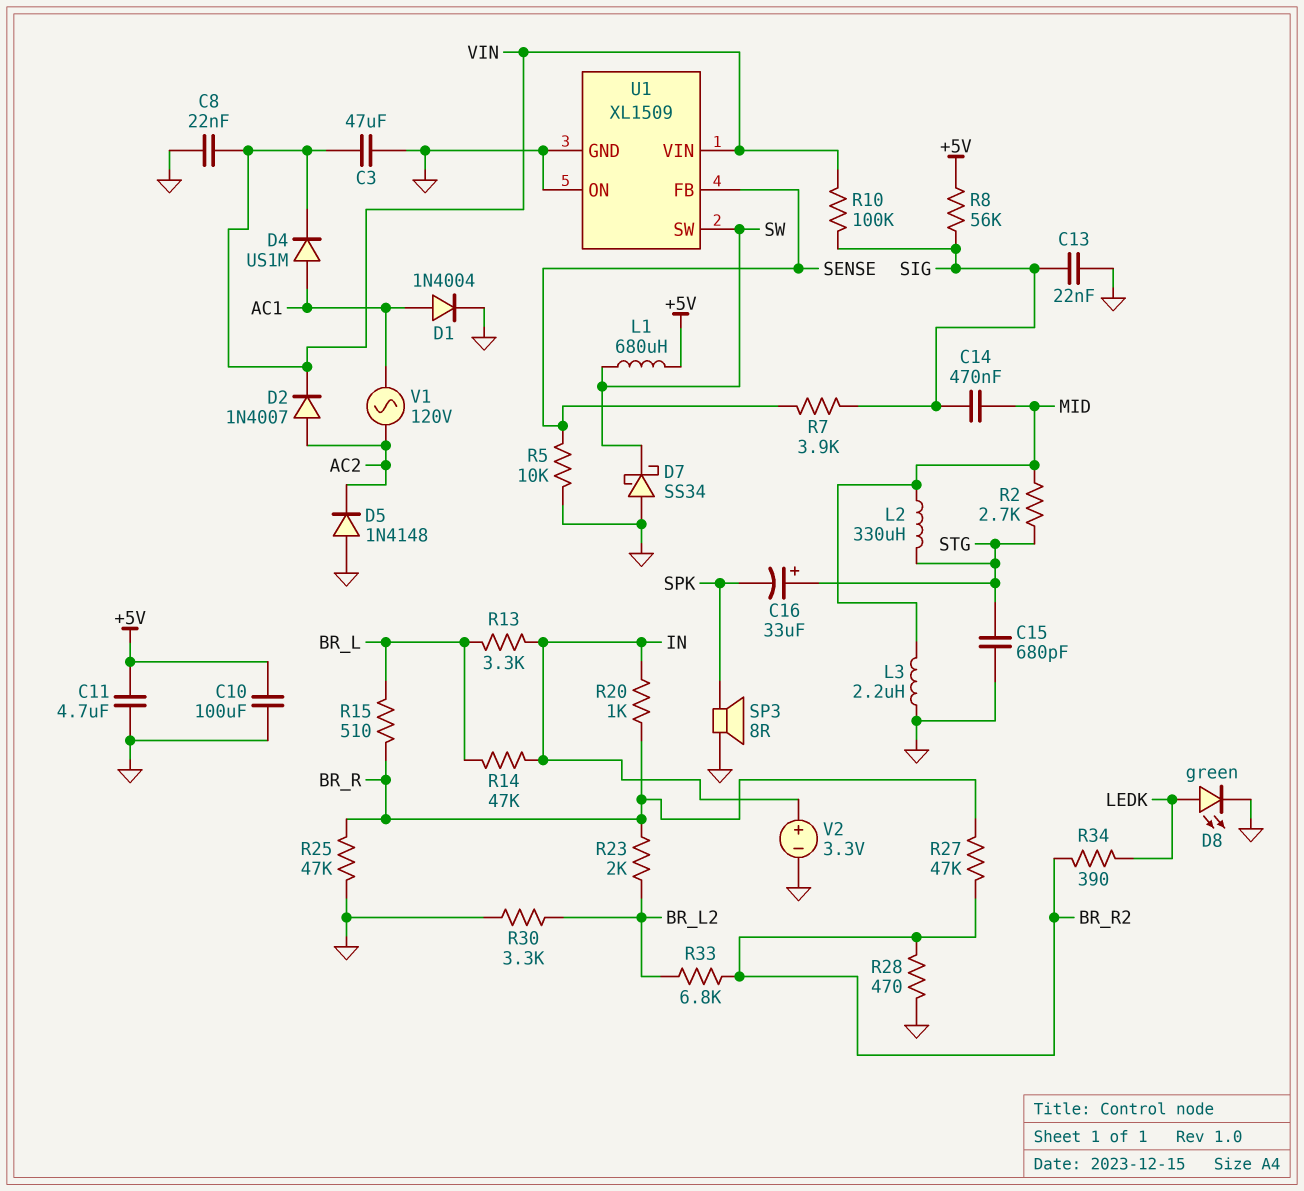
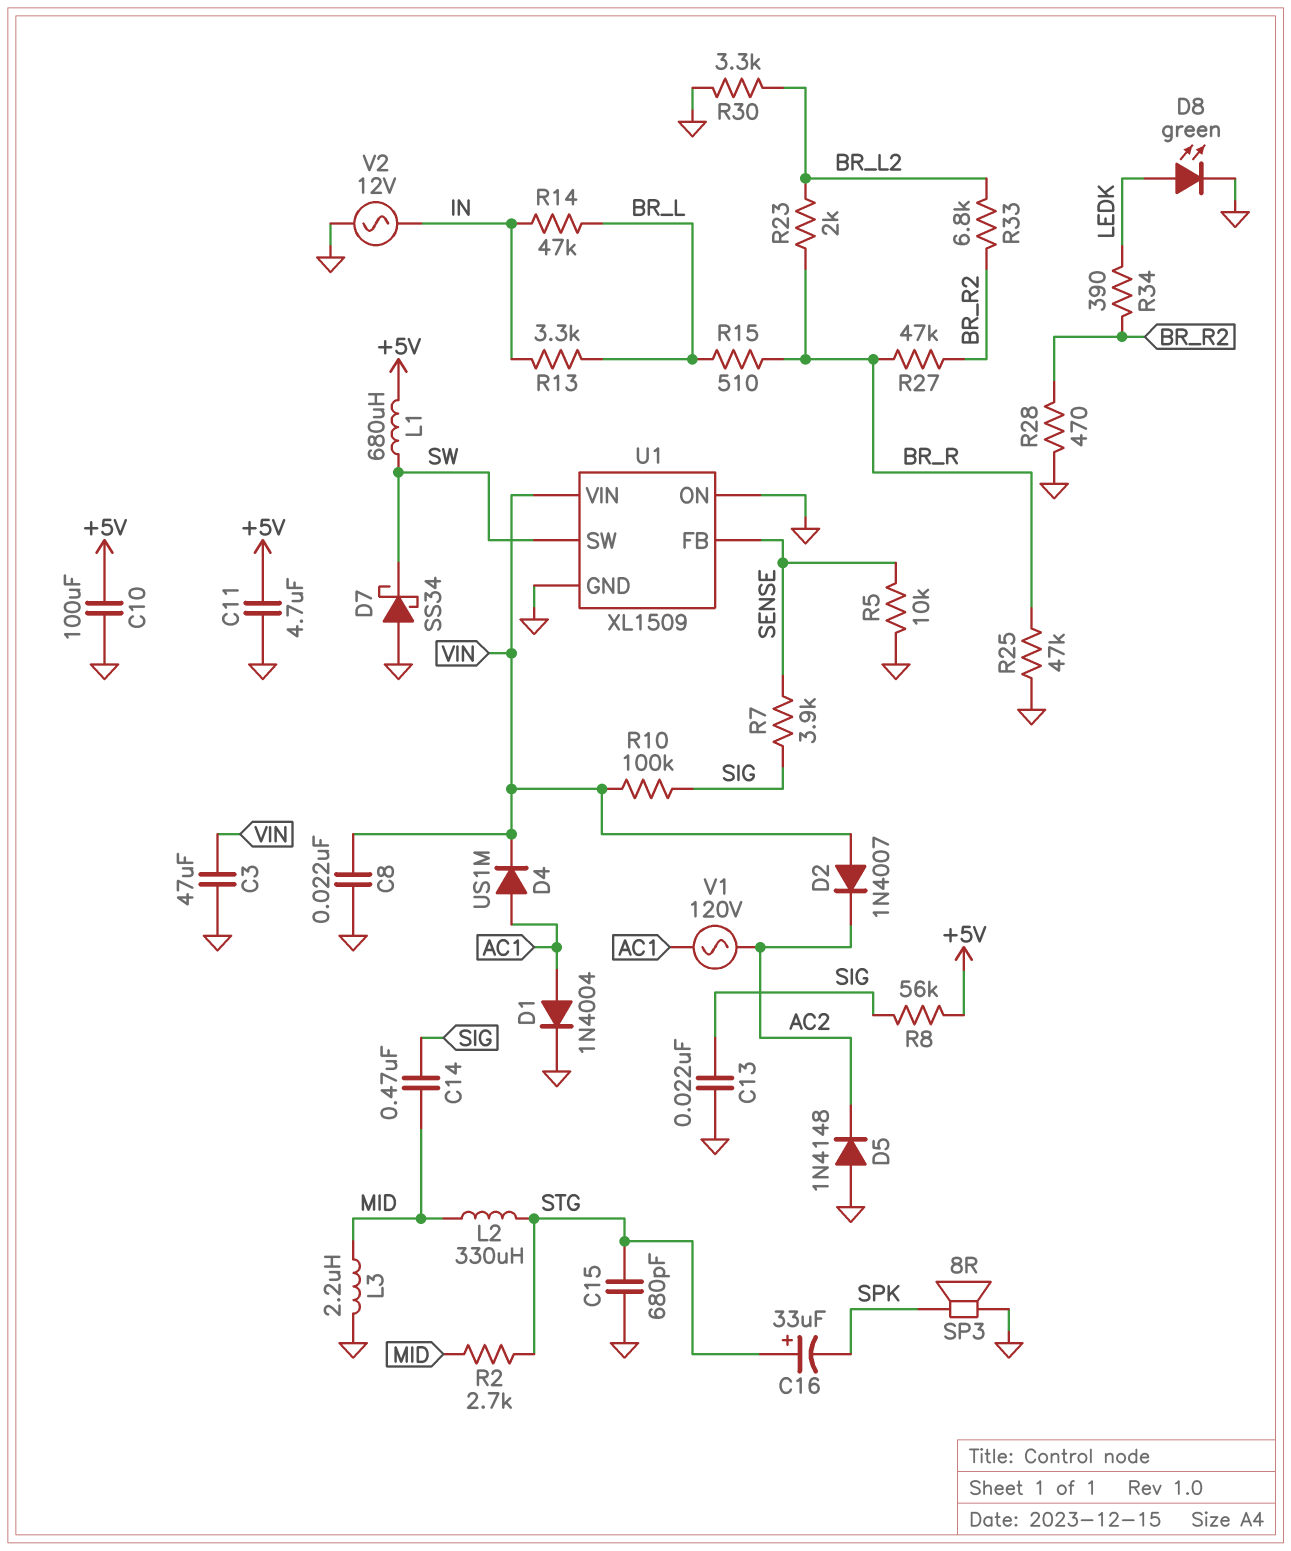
D2: diode 1N4007 (A AC2, K VIN) -> diode 1N4007 (A VIN, K AC2)
R20: 1k (BR_R, IN) -> none
V2: 3.3V (plus IN, minus GND) -> AC 12V (GND, IN)

